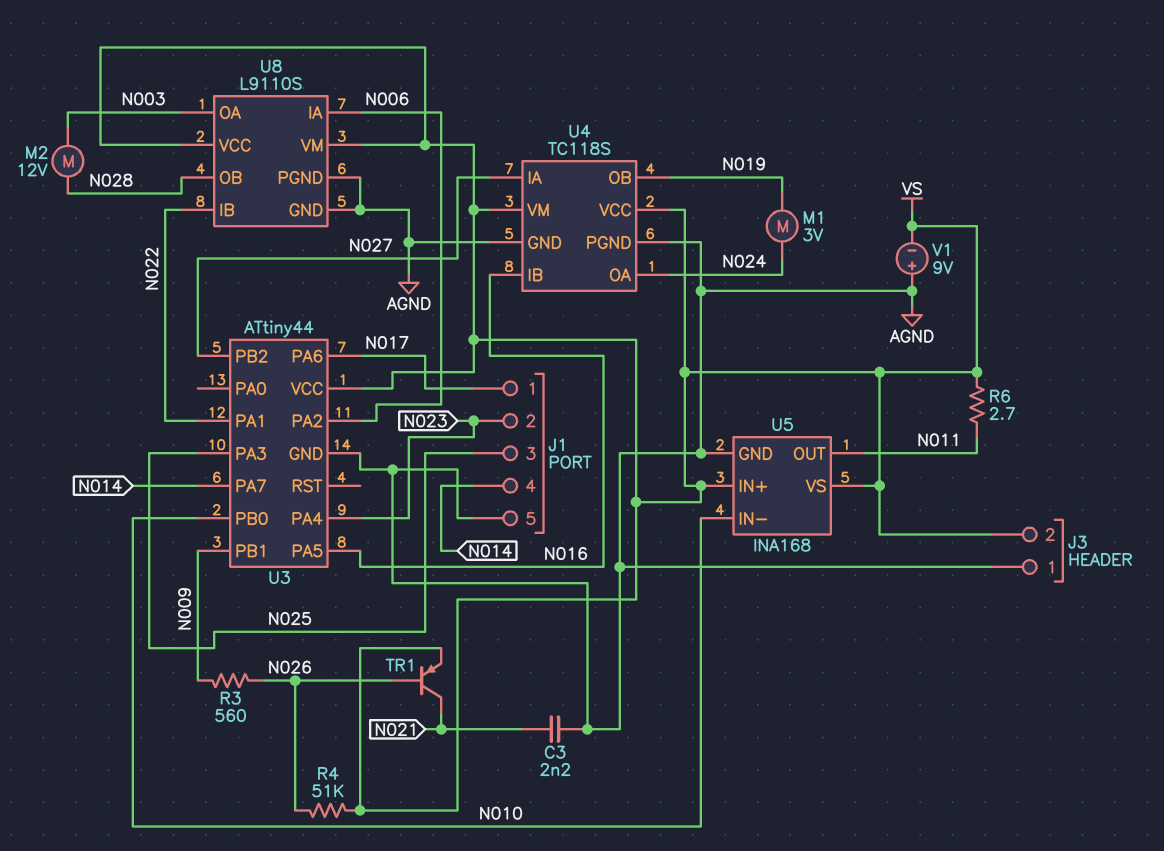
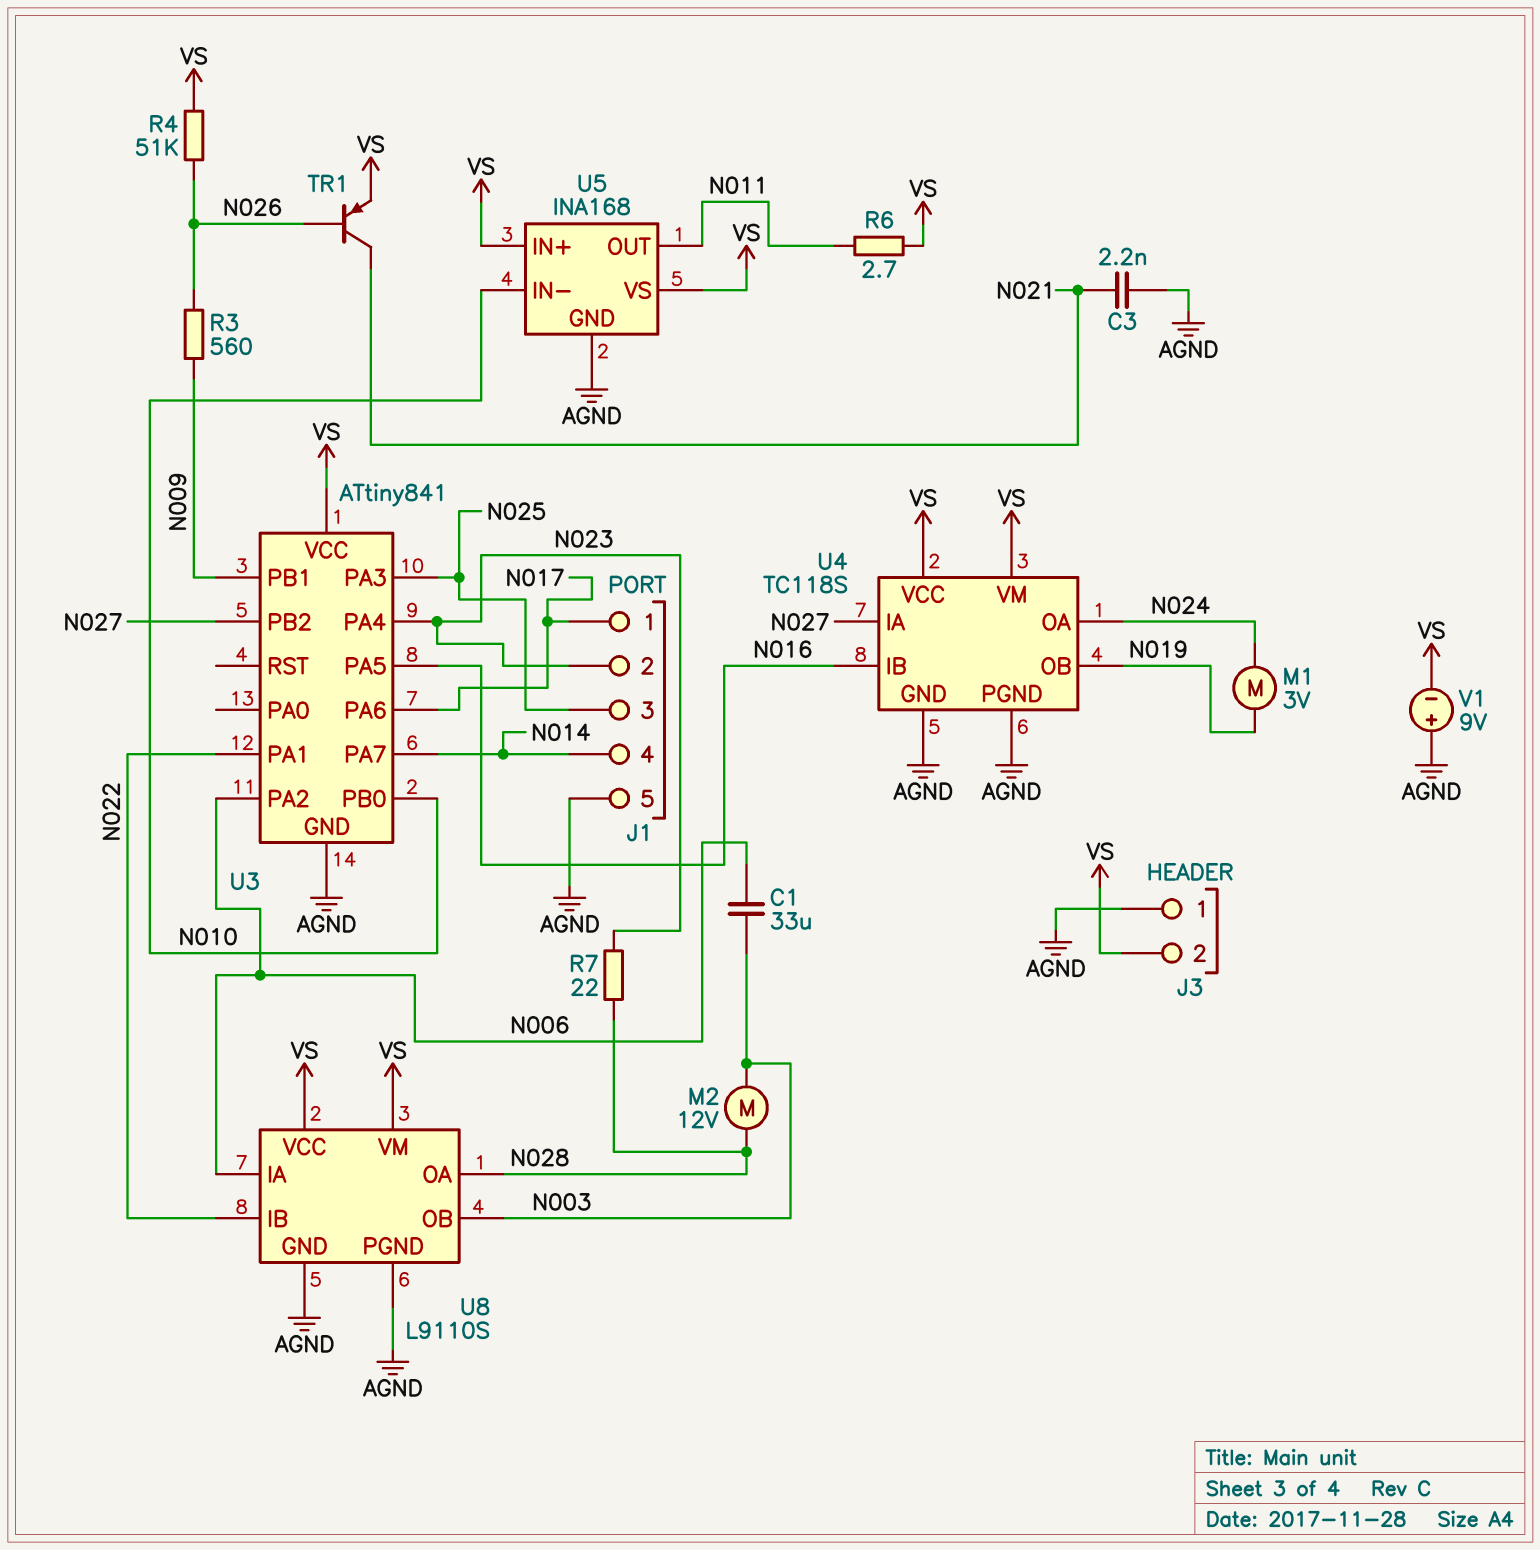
C1: none -> 33uF (N003, N006)
R7: none -> 22 (N023, N028)
U3: ATtiny44 -> ATtiny841
U8 pin OA: N003 -> N028
U8 pin OB: N028 -> N003

